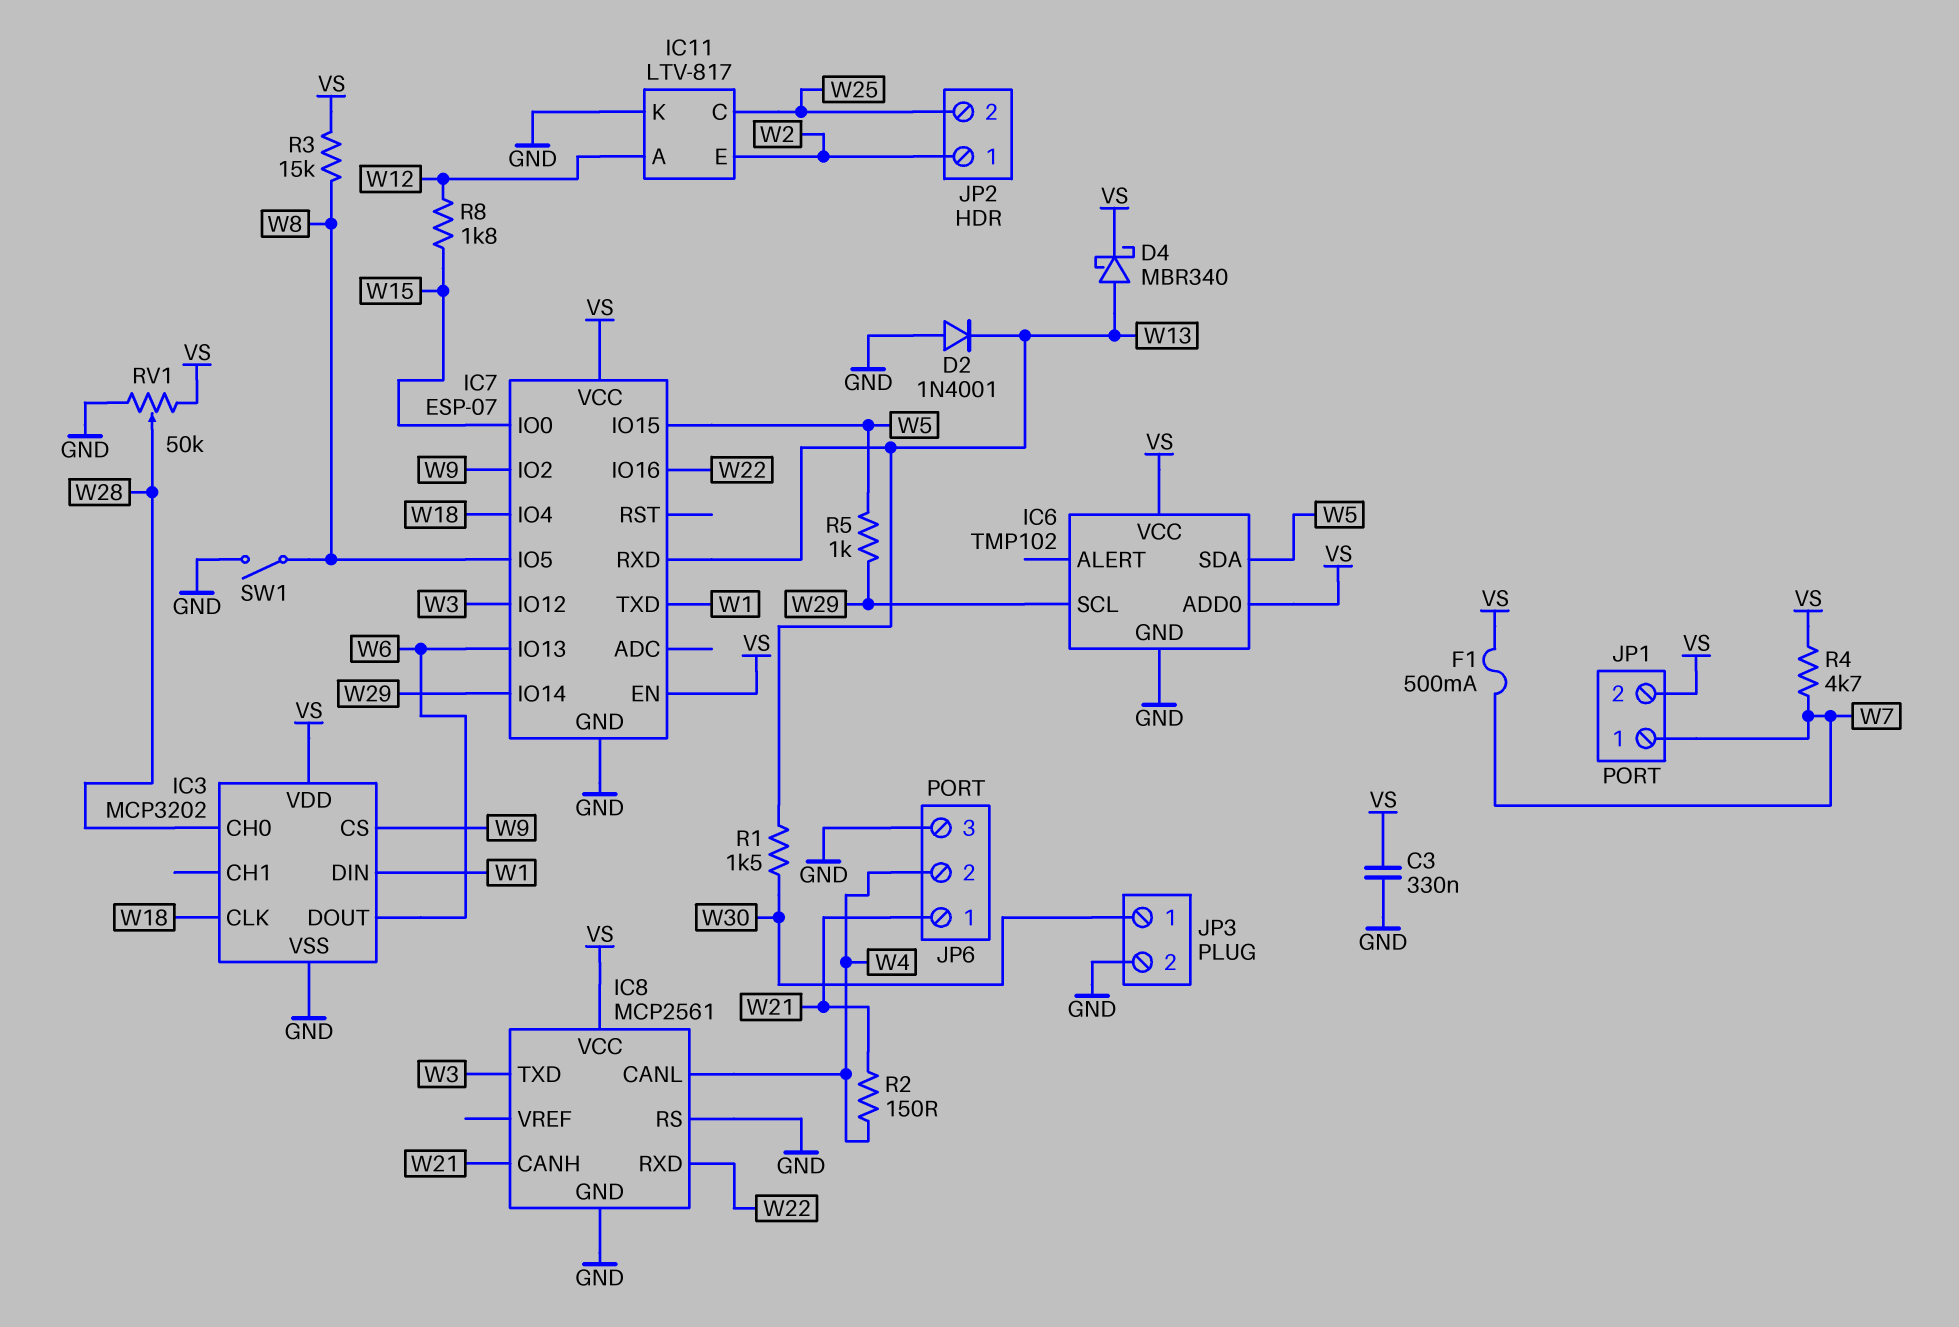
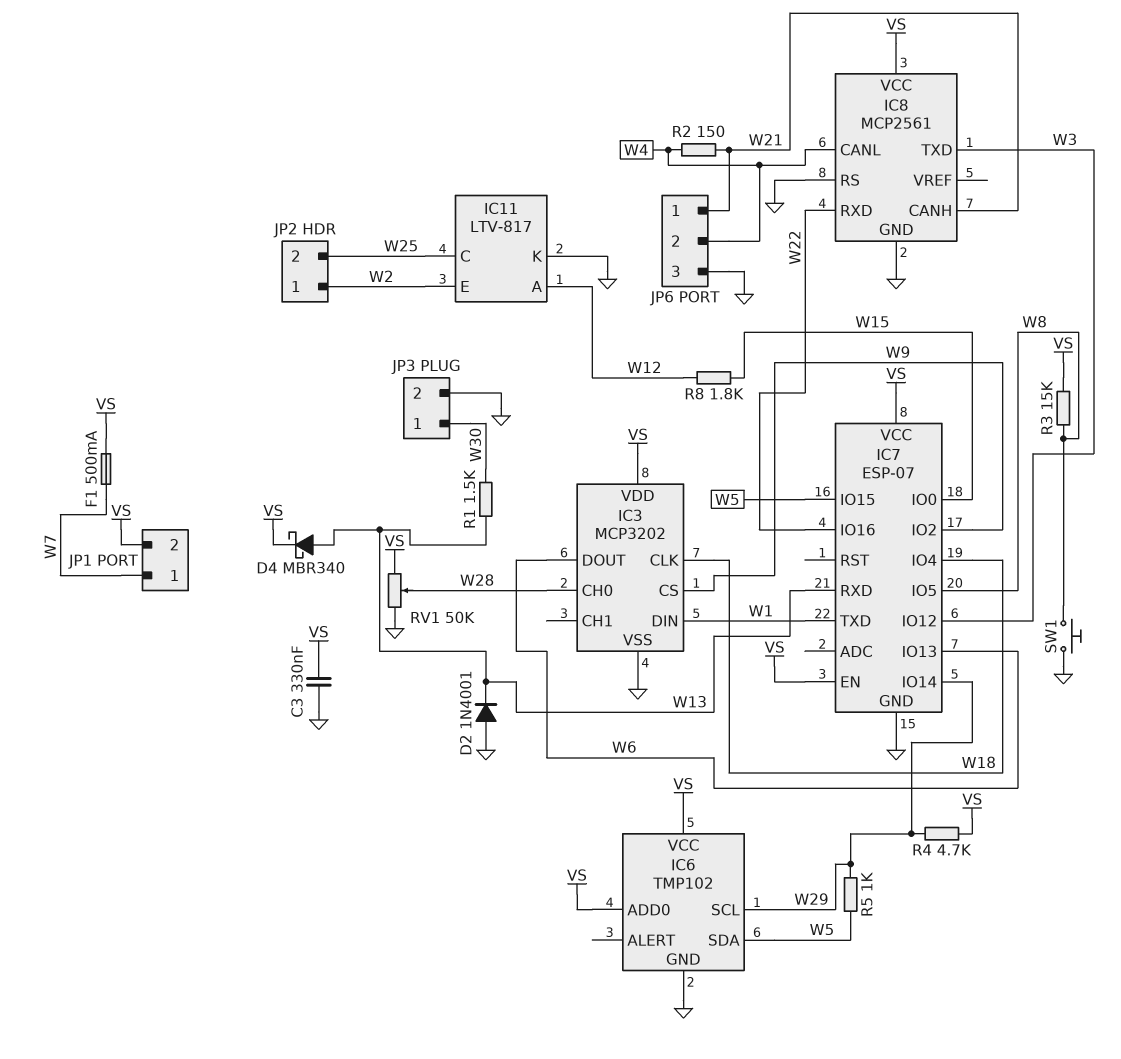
R4: 4.7k (VS, W7) -> 4.7k (VS, W29)
SW1: switch (GND, W8) -> button (GND, W8)

